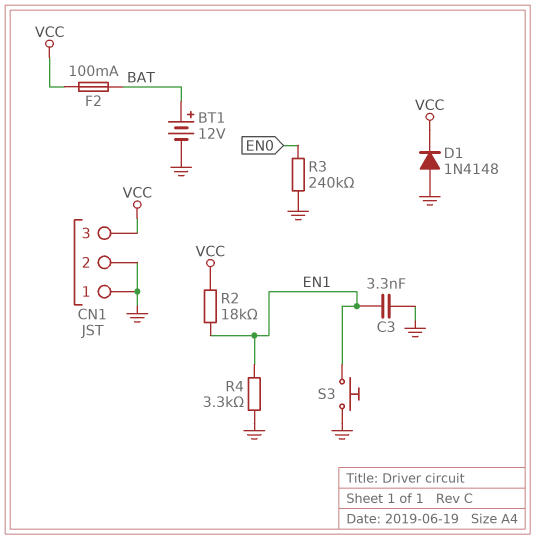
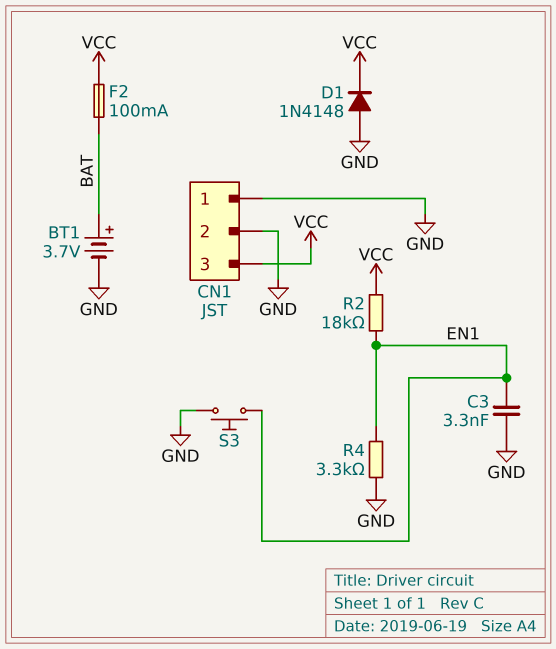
BT1: 12V (plus BAT, minus GND) -> 3.7V (plus BAT, minus GND)
R3: 240k (EN0, GND) -> none

